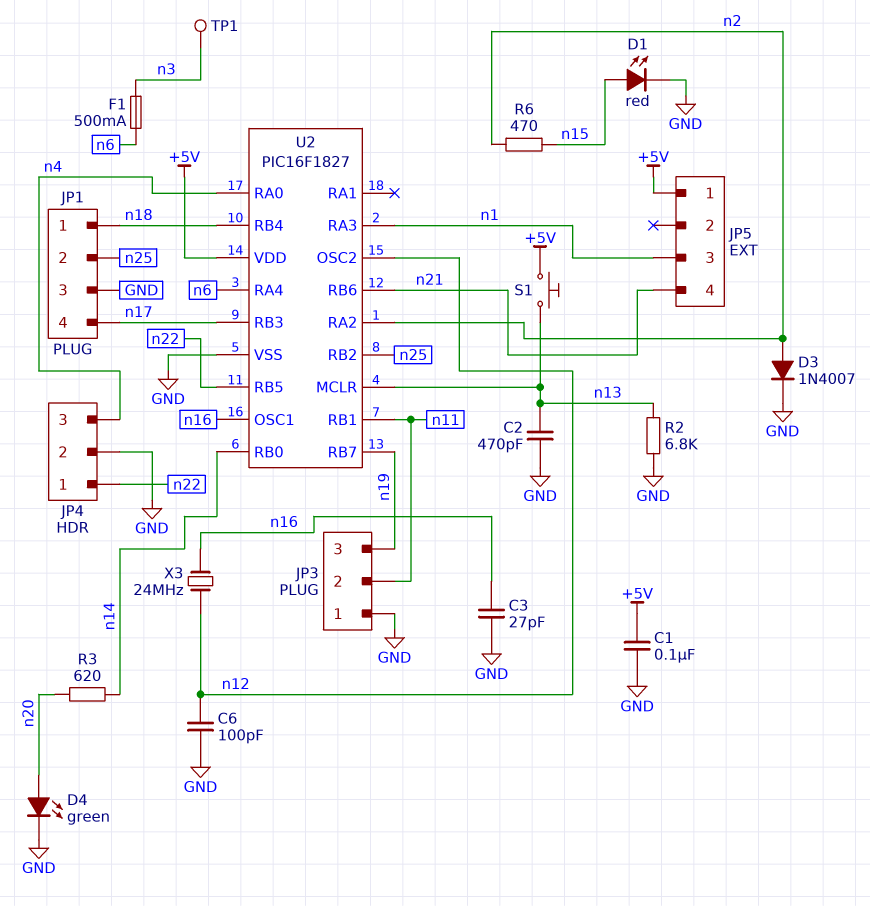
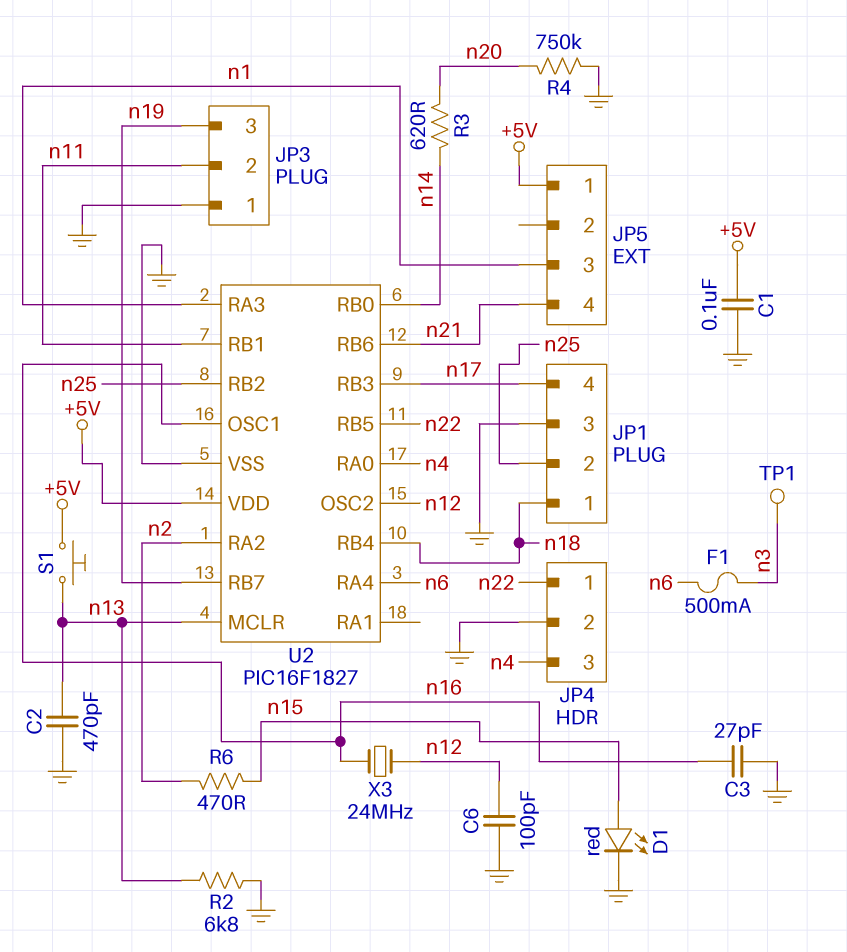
D3: diode 1N4007 (A n2, K GND) -> none
D4: LED green (A n20, K GND) -> none
R4: none -> 750k (GND, n20)

